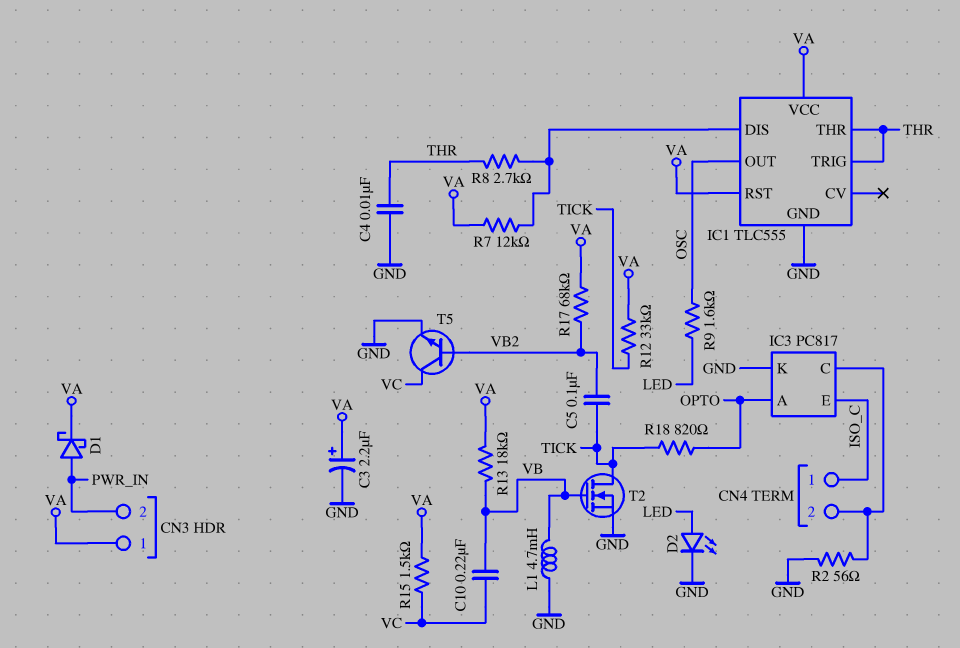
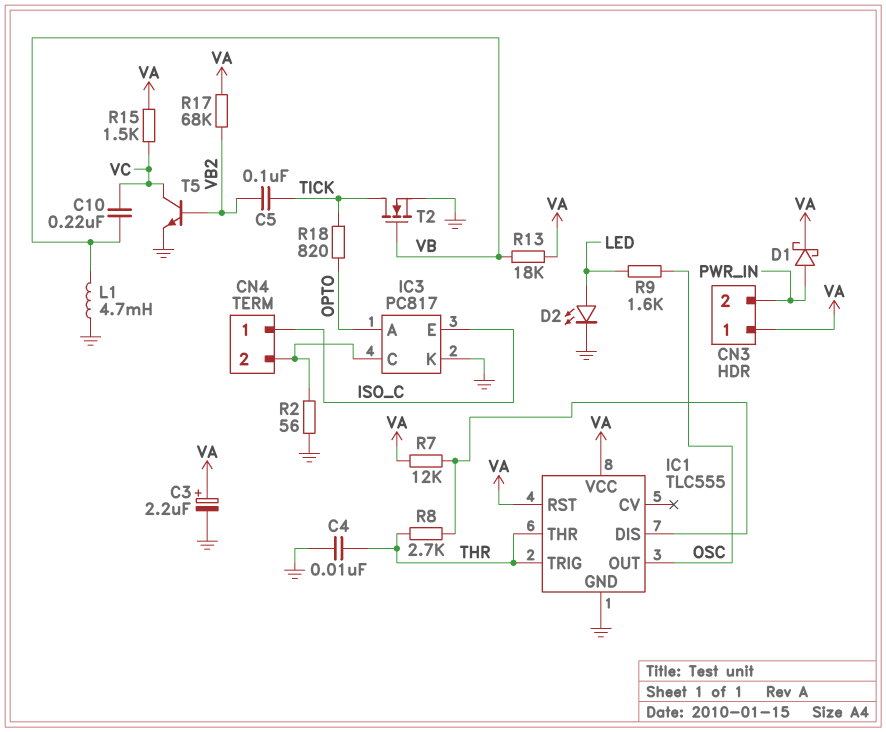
R12: 33k (TICK, VA) -> none

